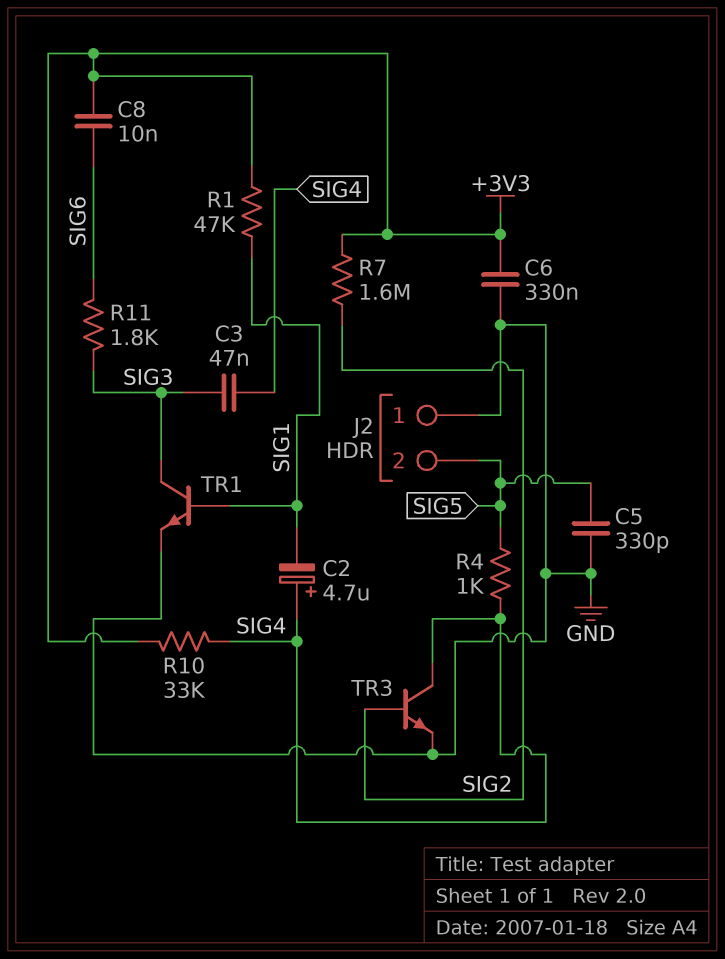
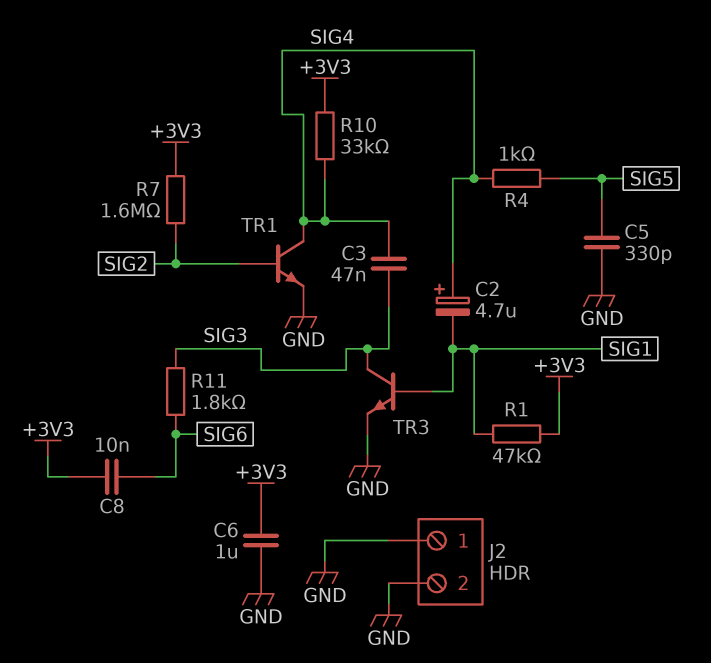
C6: 330nF (+3V3, GND) -> 1uF (+3V3, GND)
J2 pin 2: SIG5 -> GND
TR1: NPN (B SIG1, C SIG3, E GND) -> NPN (B SIG2, C SIG4, E GND)
TR3: NPN (B SIG2, C SIG4, E GND) -> NPN (B SIG1, C SIG3, E GND)

